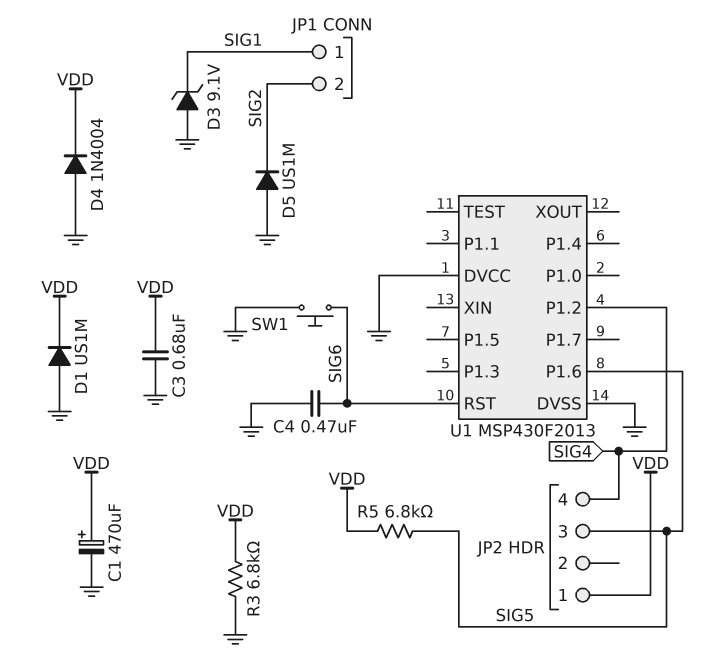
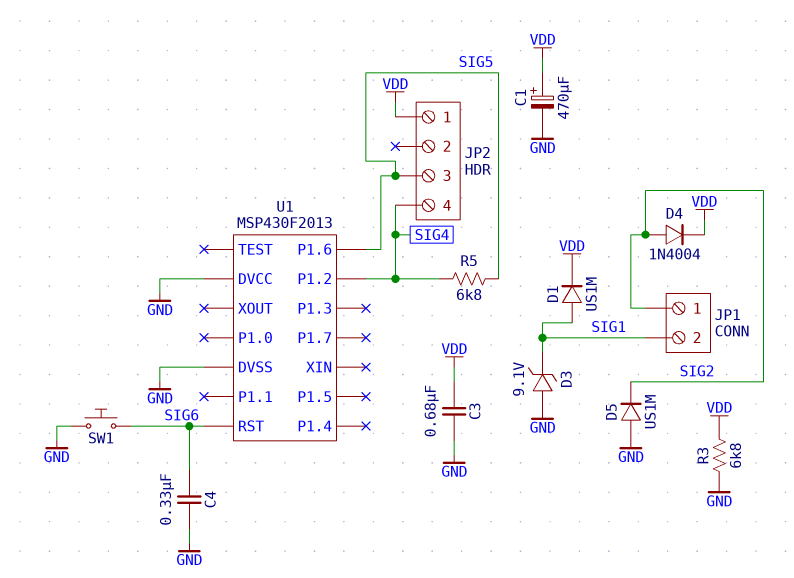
C4: 470nF (GND, SIG6) -> 330nF (GND, SIG6)
D1: diode US1M (A GND, K VDD) -> diode US1M (A SIG1, K VDD)
D4: diode 1N4004 (A GND, K VDD) -> diode 1N4004 (A SIG2, K VDD)
JP1 pin 1: SIG1 -> SIG2
JP1 pin 2: SIG2 -> SIG1
R5: 6.8k (SIG5, VDD) -> 6.8k (SIG4, SIG5)

